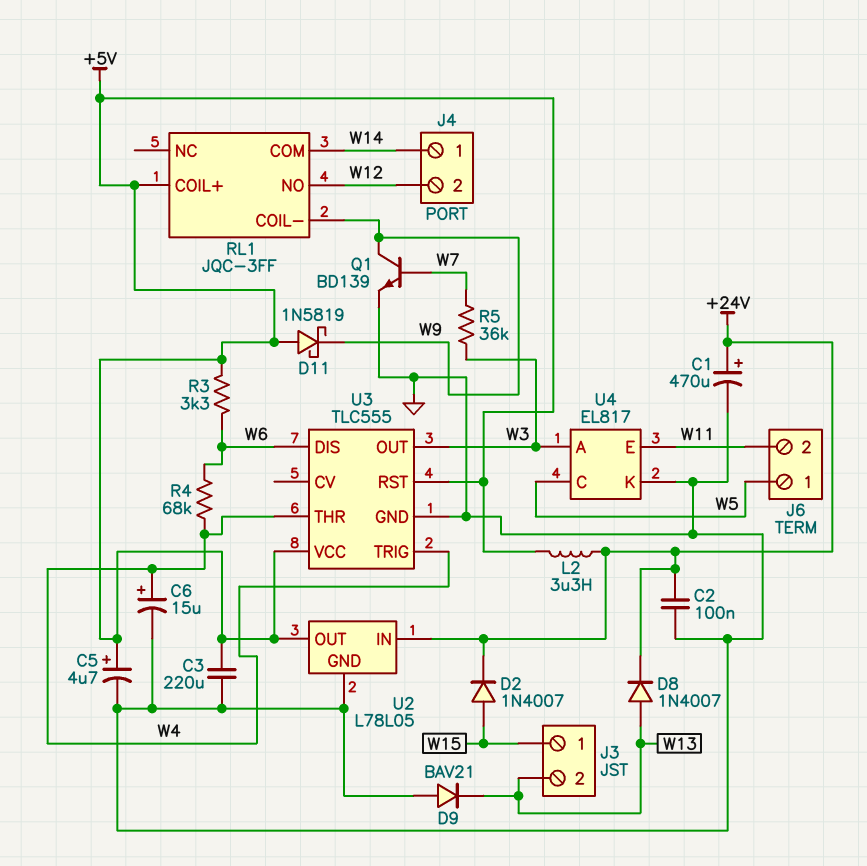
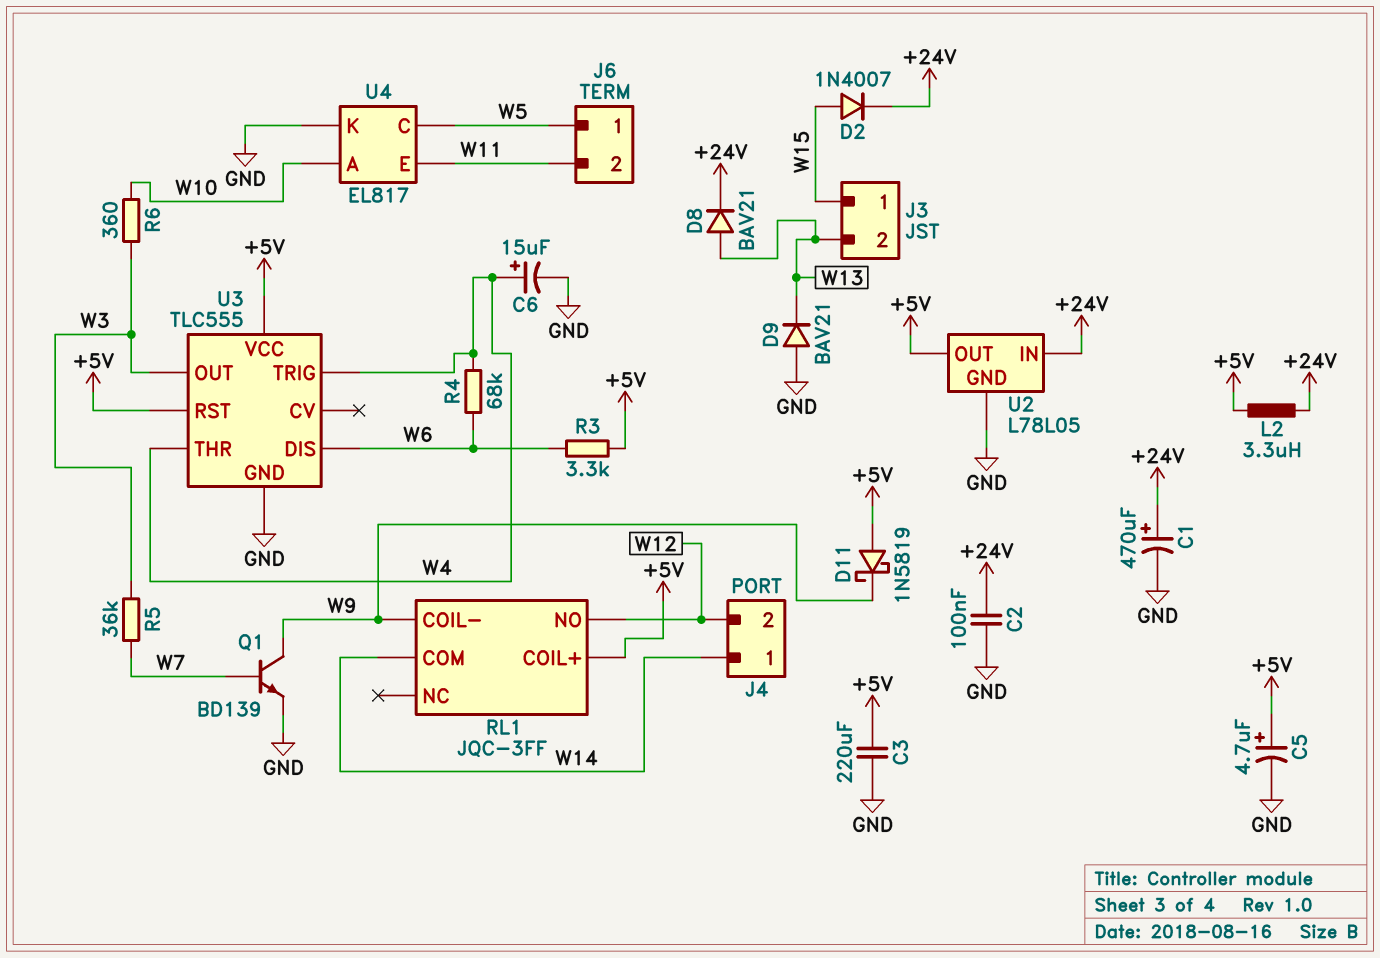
D8: diode 1N4007 (A W13, K +24V) -> diode BAV21 (A W13, K +24V)
R6: none -> 360 (W3, W10)
U4 pin A: W3 -> W10

